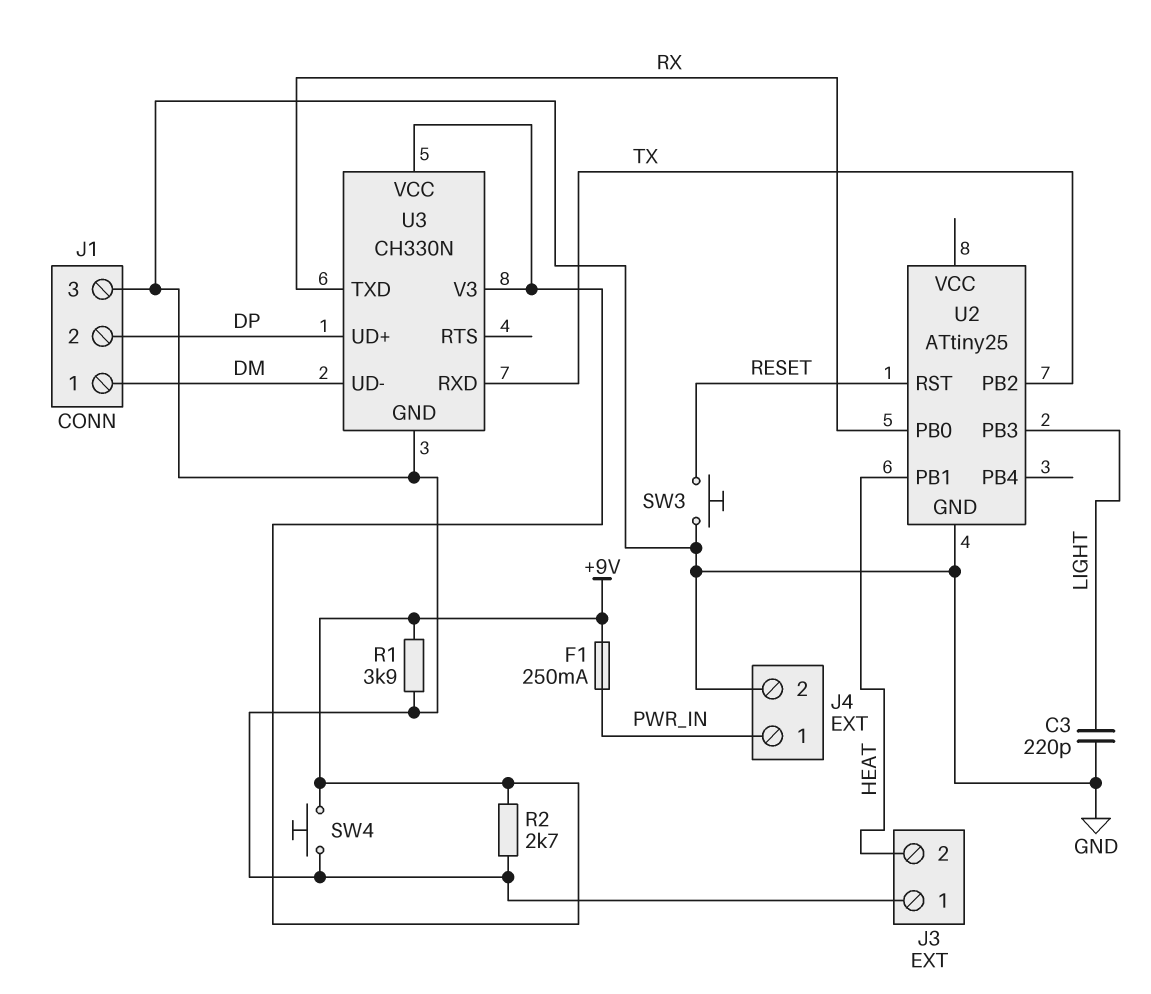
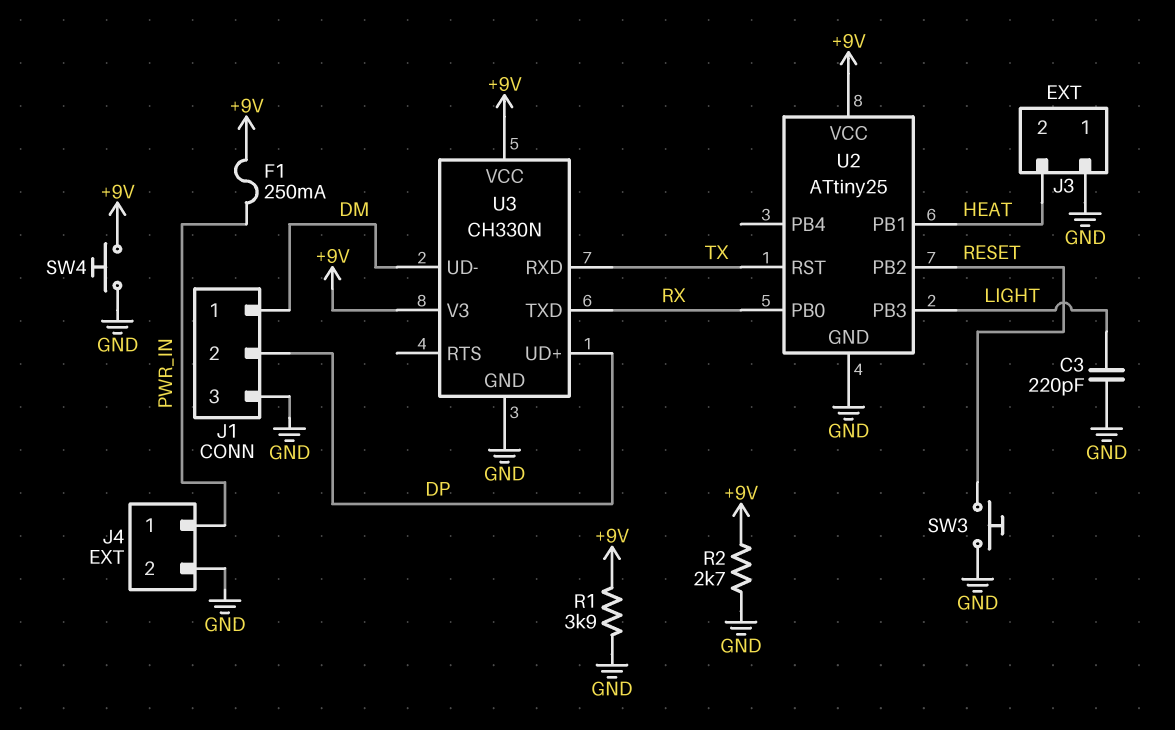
U2 pin PB2: TX -> RESET
U2 pin RST: RESET -> TX
U2 pin VCC: none -> +9V

